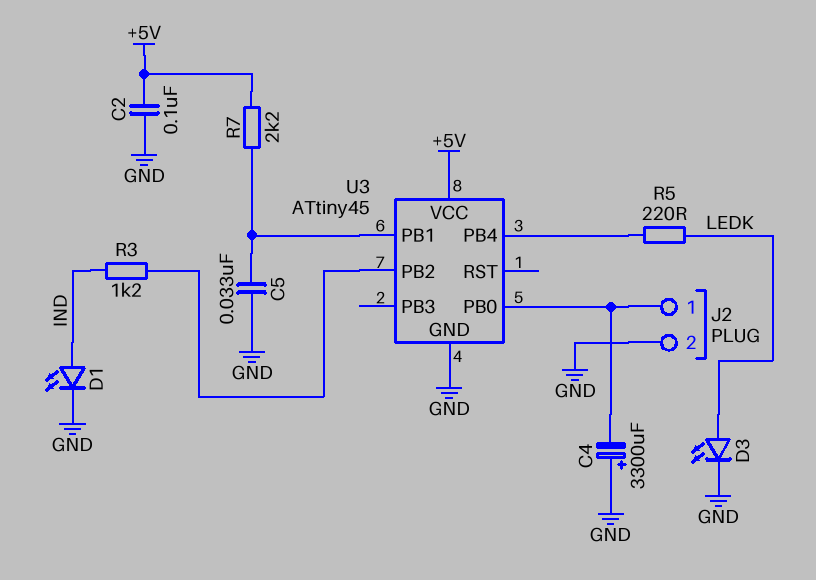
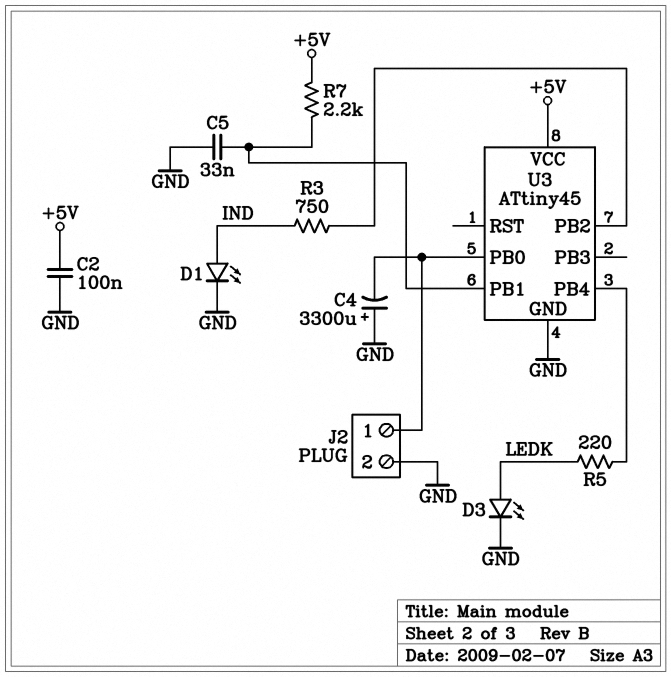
R3: 1.2k (IND, U3/PB2) -> 750 (IND, U3/PB2)

